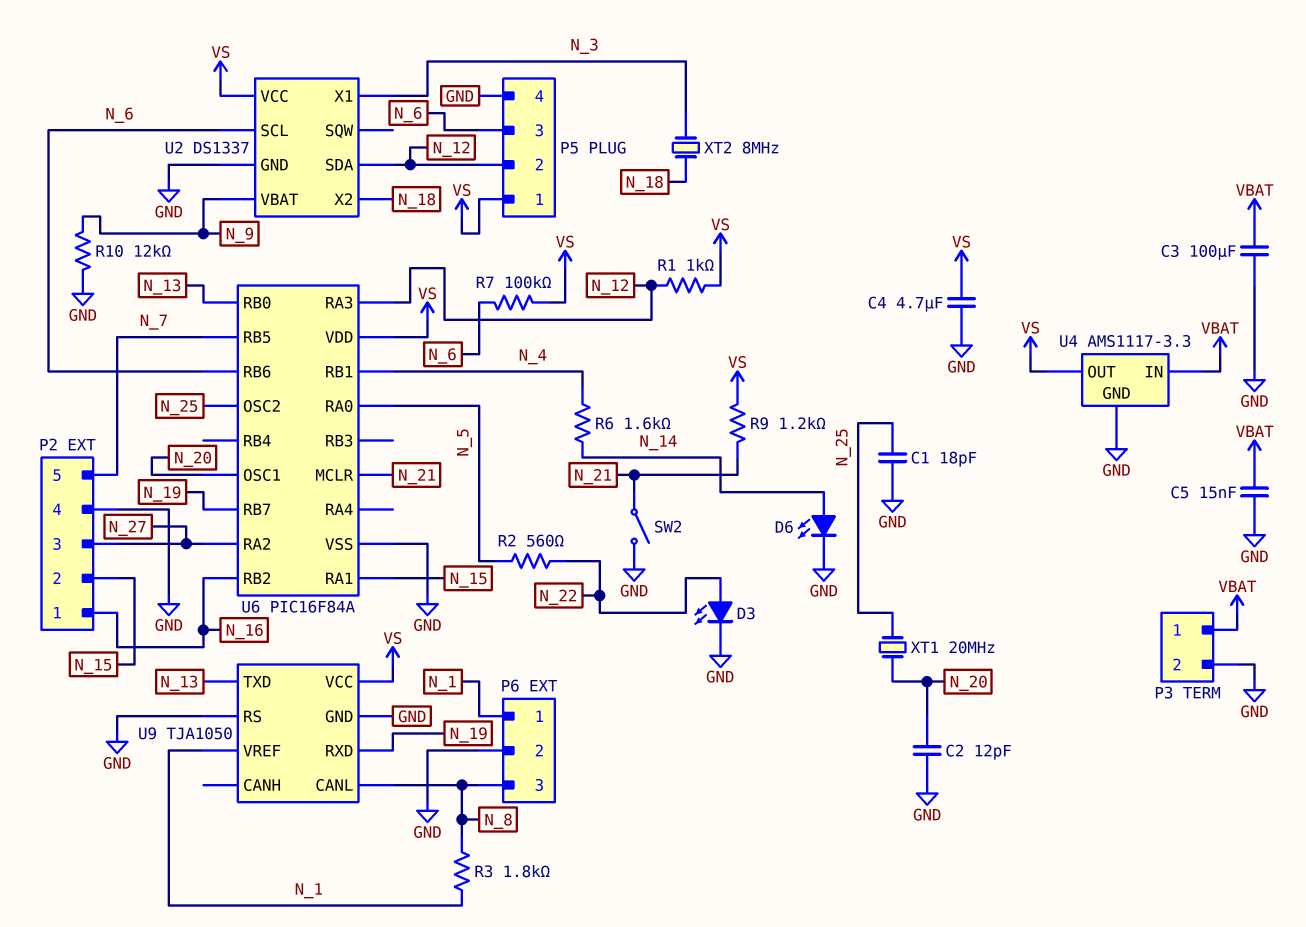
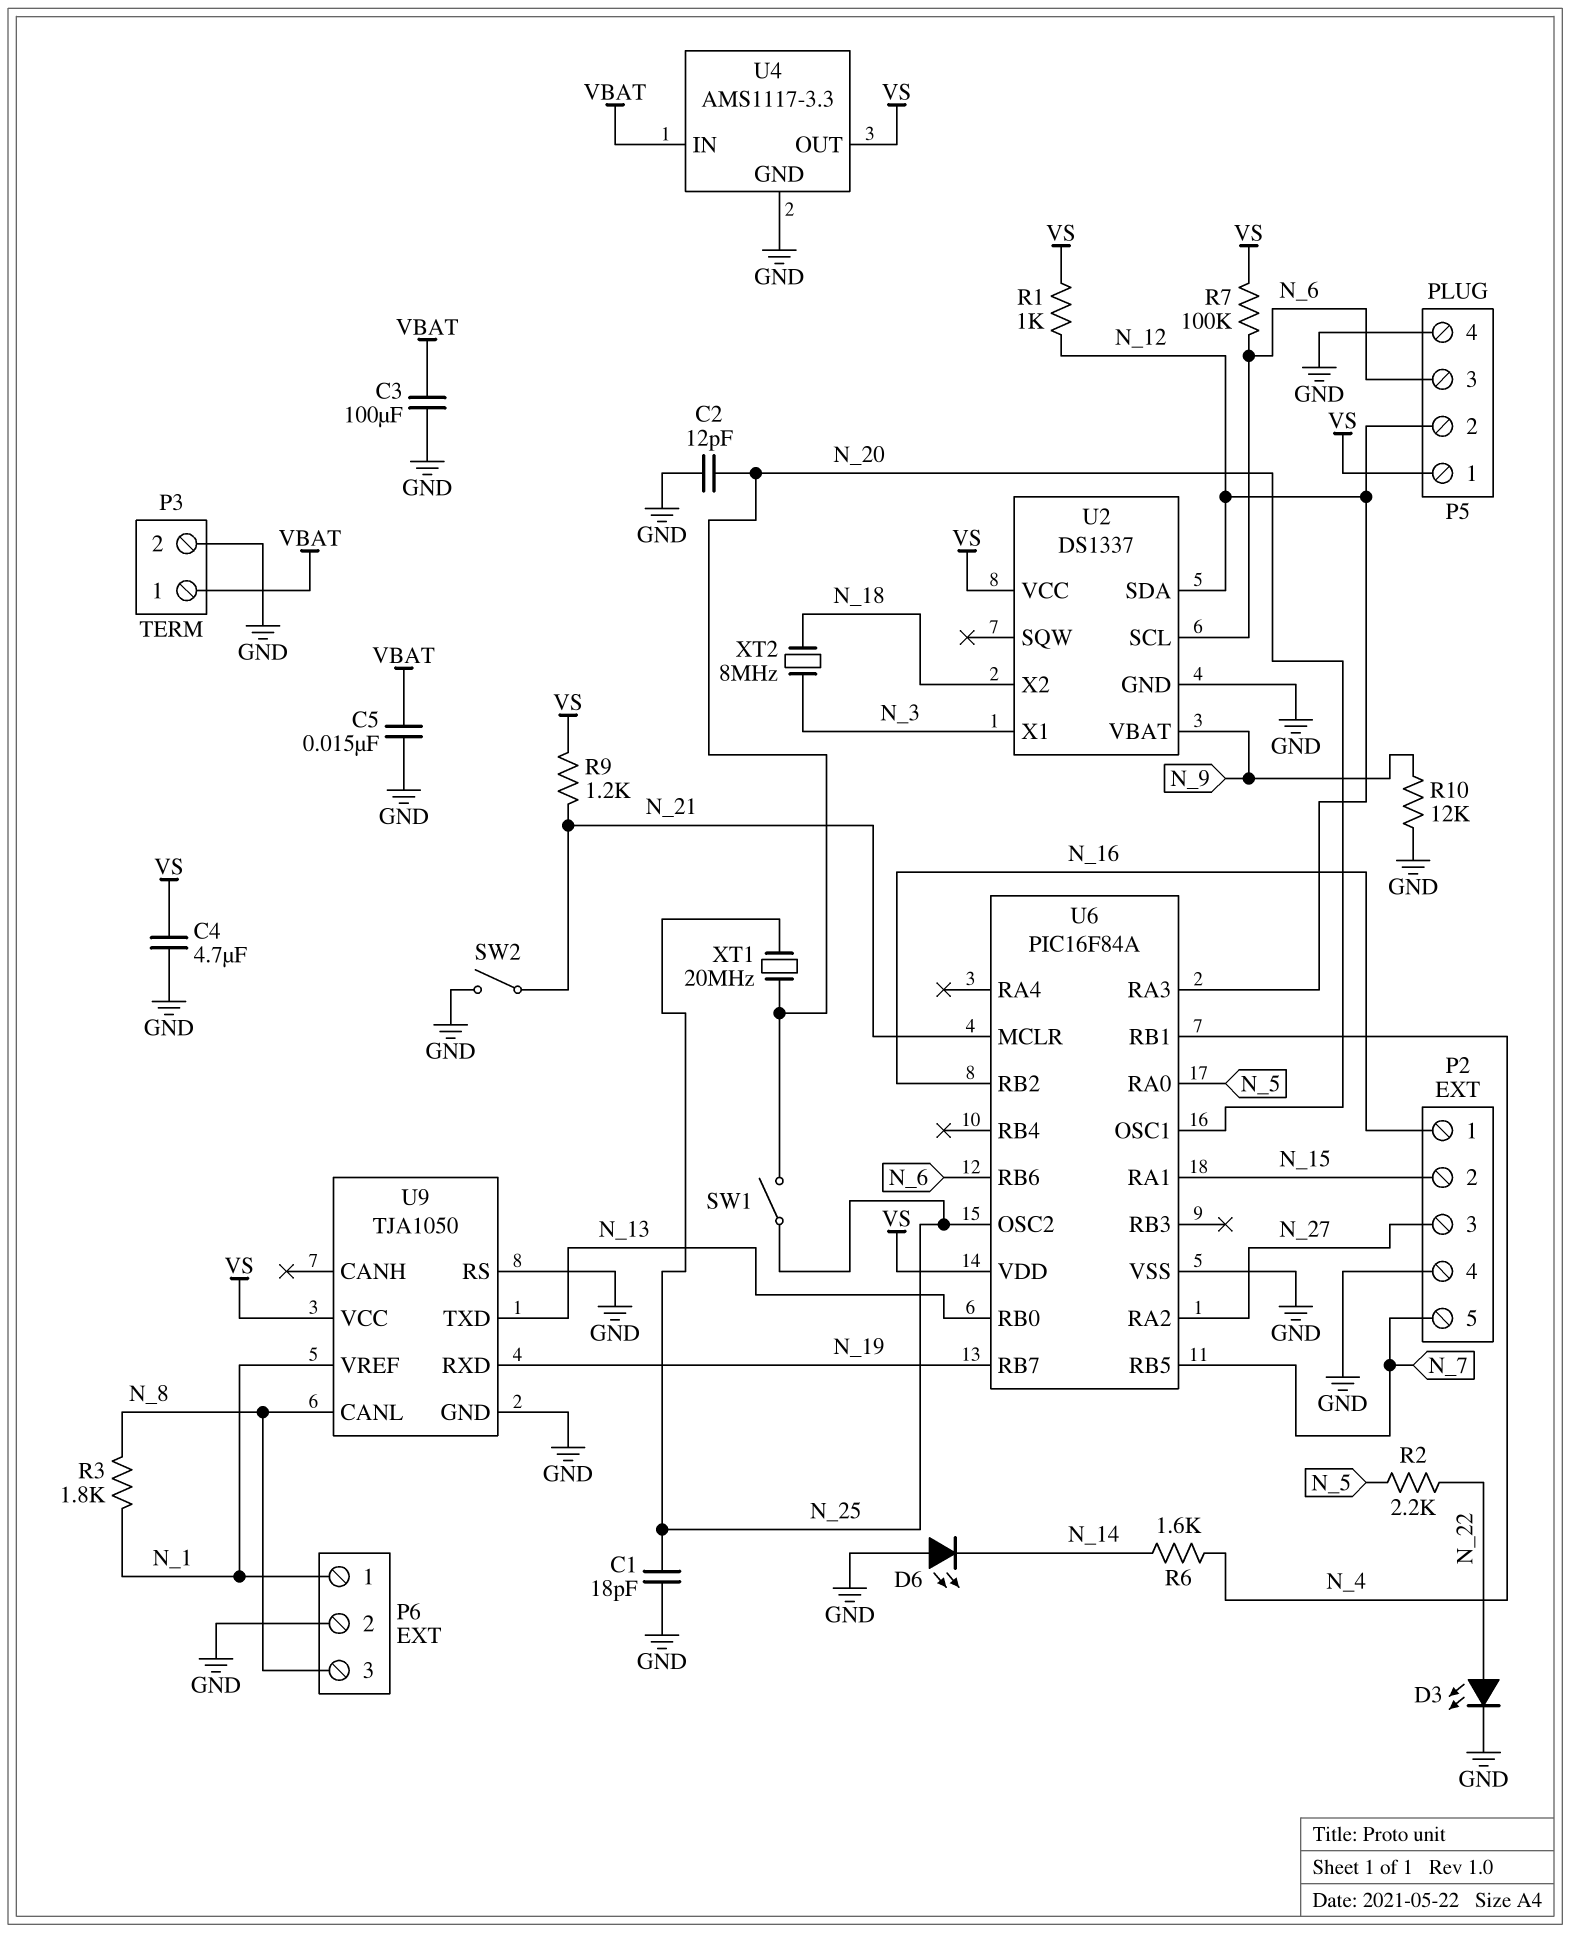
D6: LED (A N_14, K GND) -> LED (A GND, K N_14)
R2: 560 (N_5, N_22) -> 2.2k (N_5, N_22)
SW1: none -> switch (N_20, N_25)

